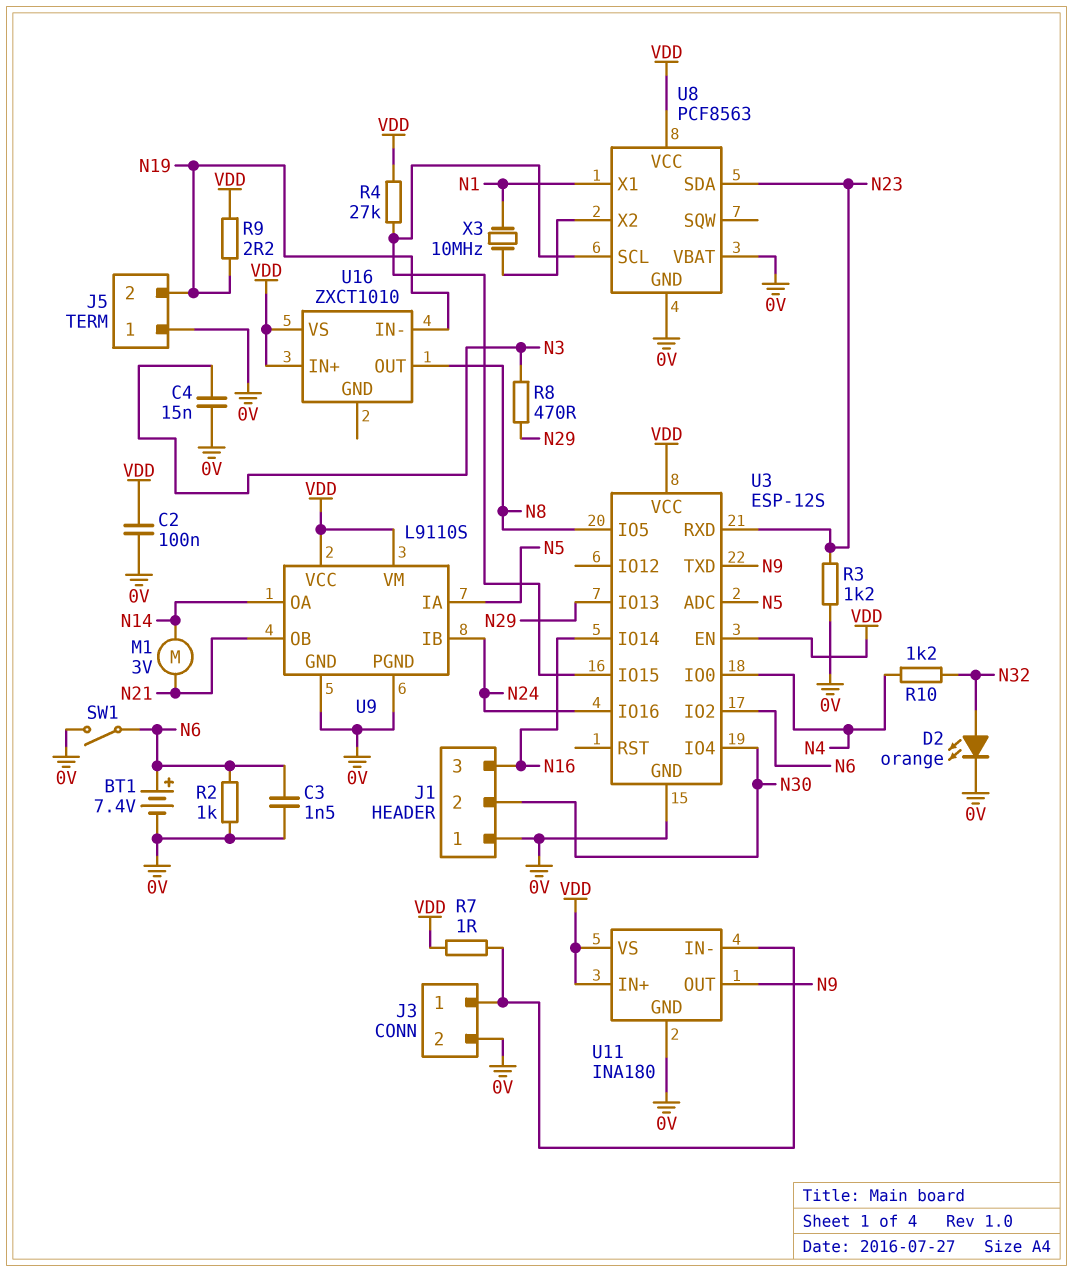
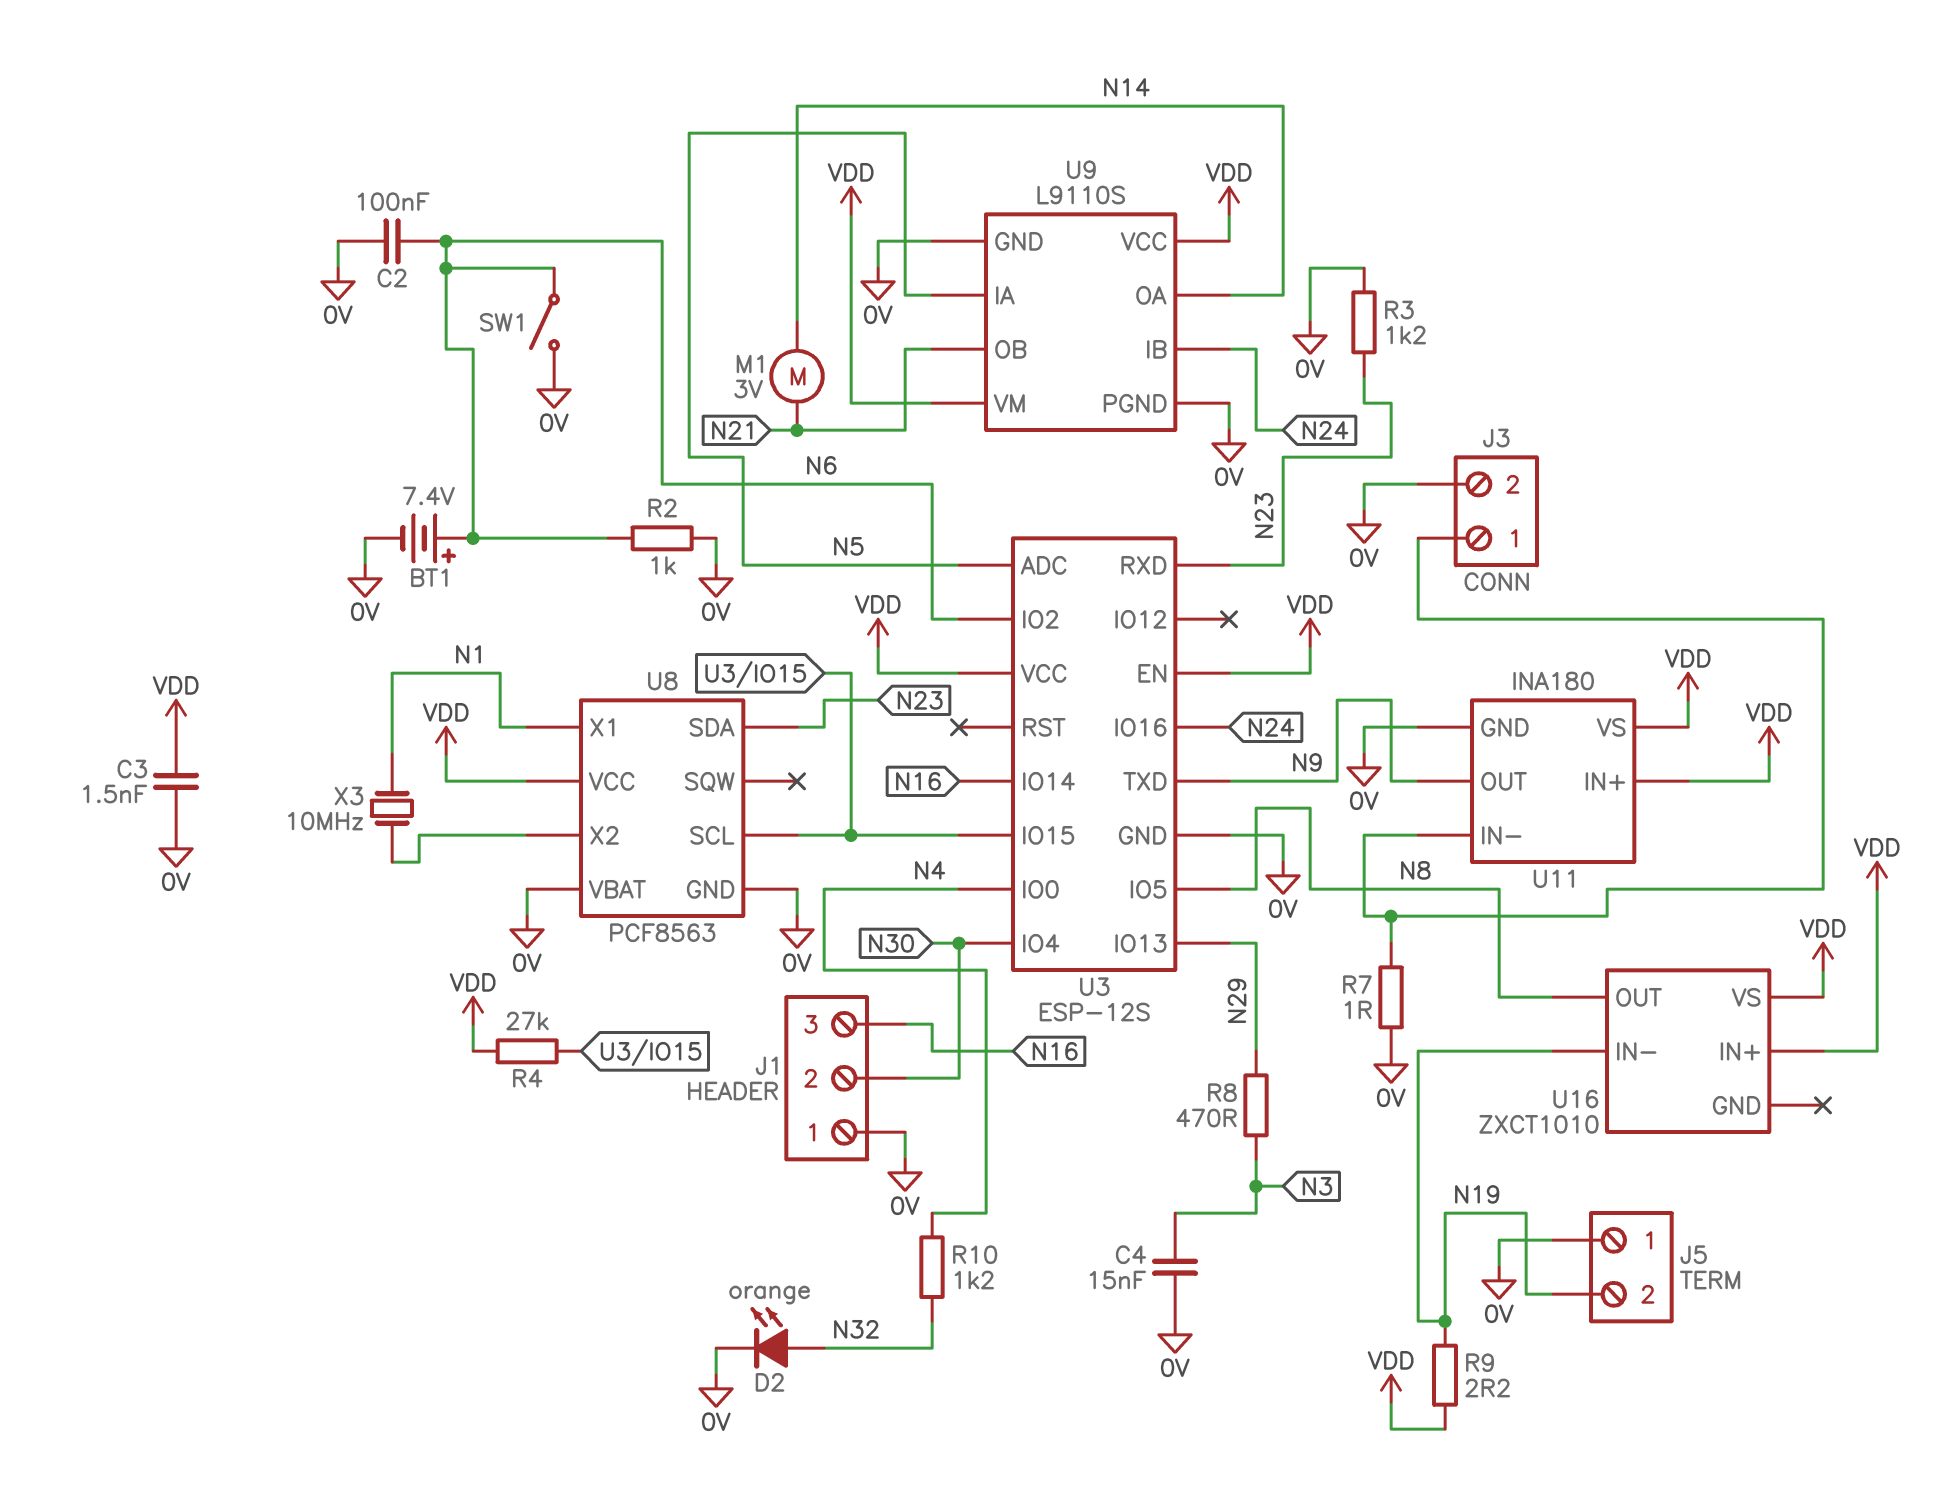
C2: 100nF (0V, VDD) -> 100nF (0V, N6)
C3: 1.5nF (0V, N6) -> 1.5nF (0V, VDD)
R7: 1 (J3/1, VDD) -> 1 (0V, J3/1)

